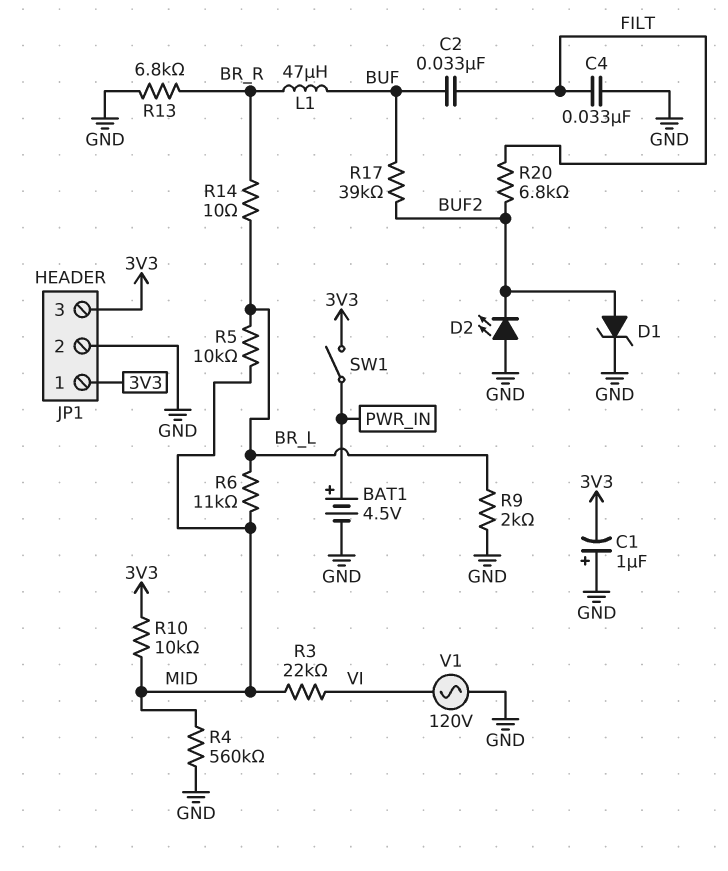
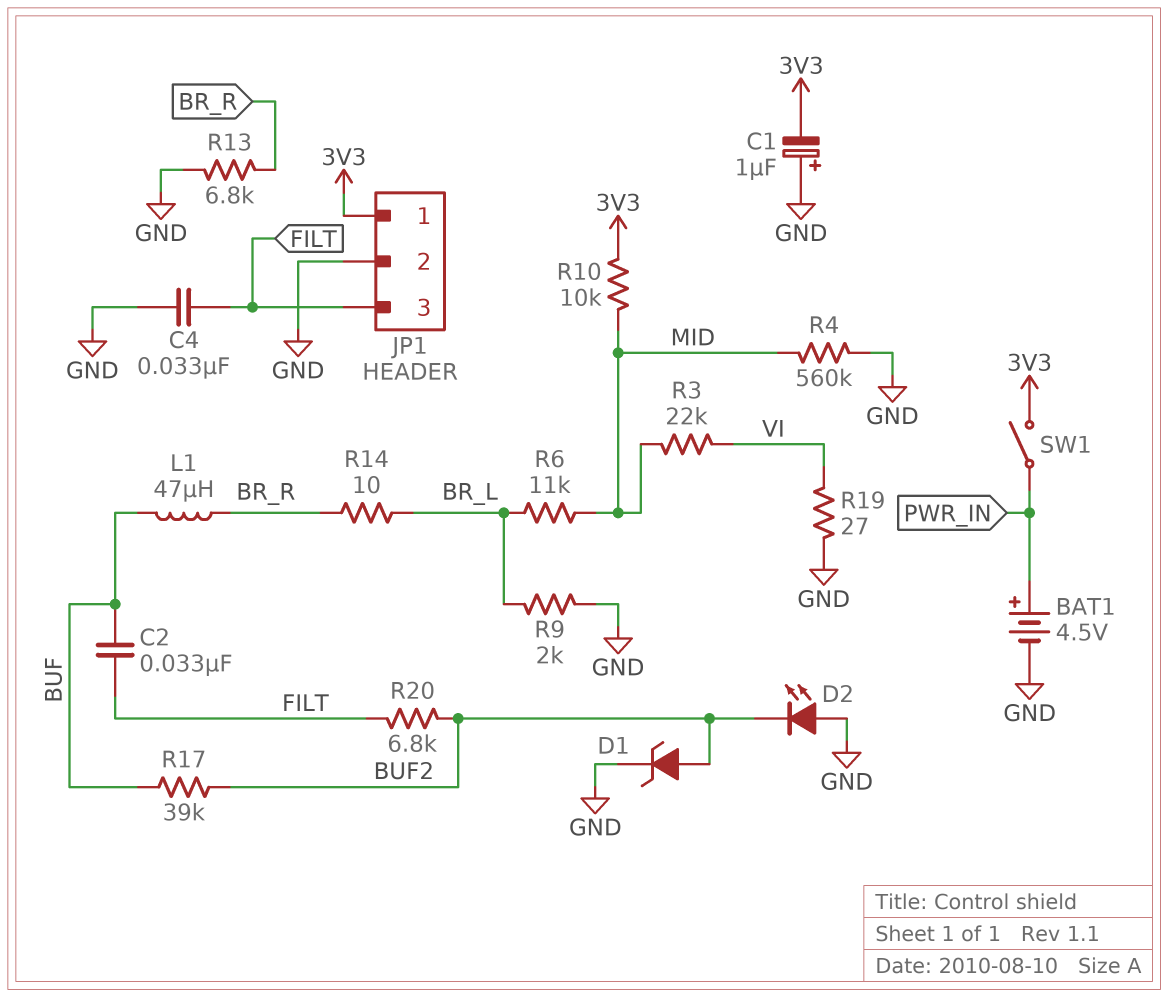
JP1 pin 3: 3V3 -> FILT
R5: 10k (BR_L, MID) -> none
R19: none -> 27 (GND, VI)
V1: AC 120V (GND, VI) -> none

